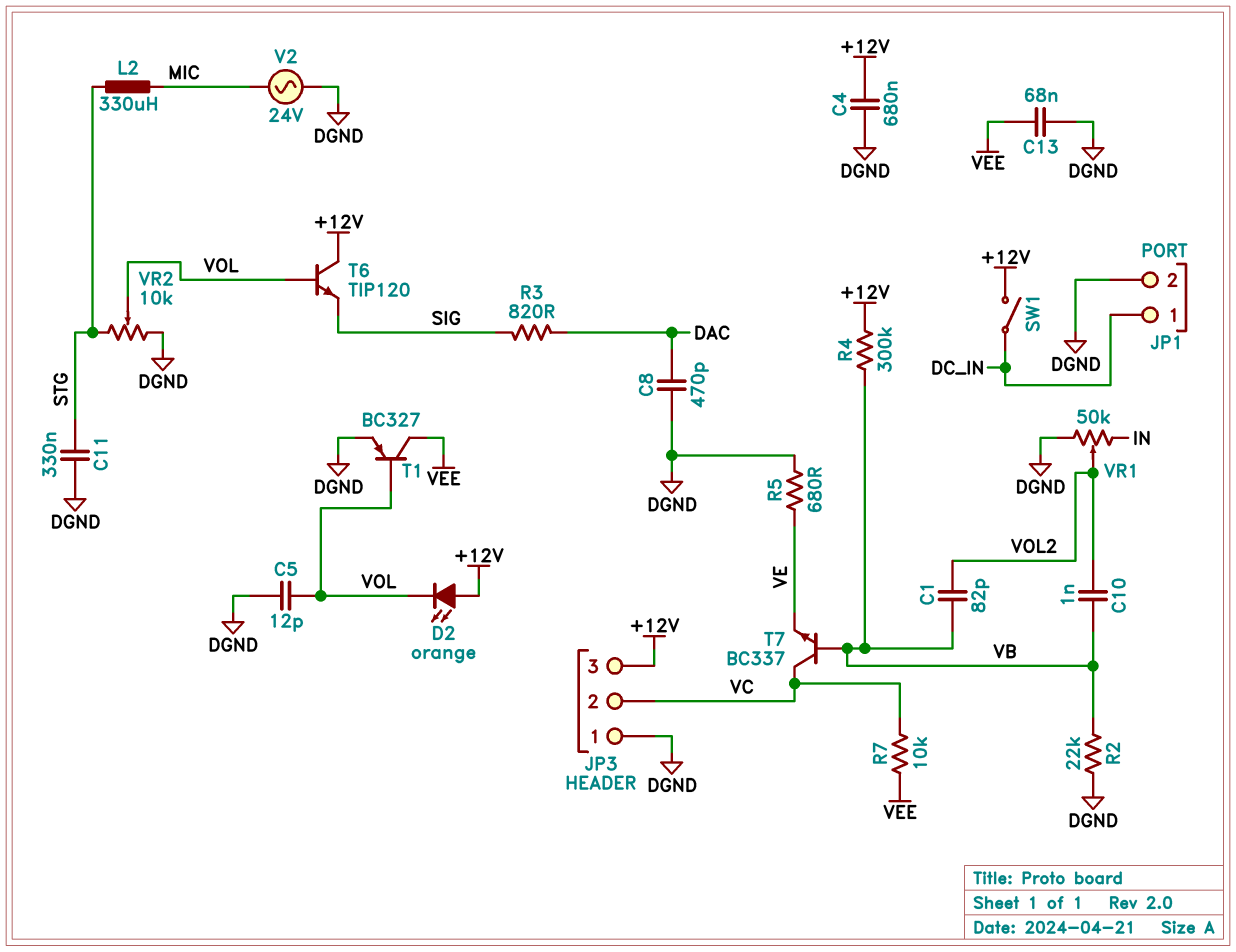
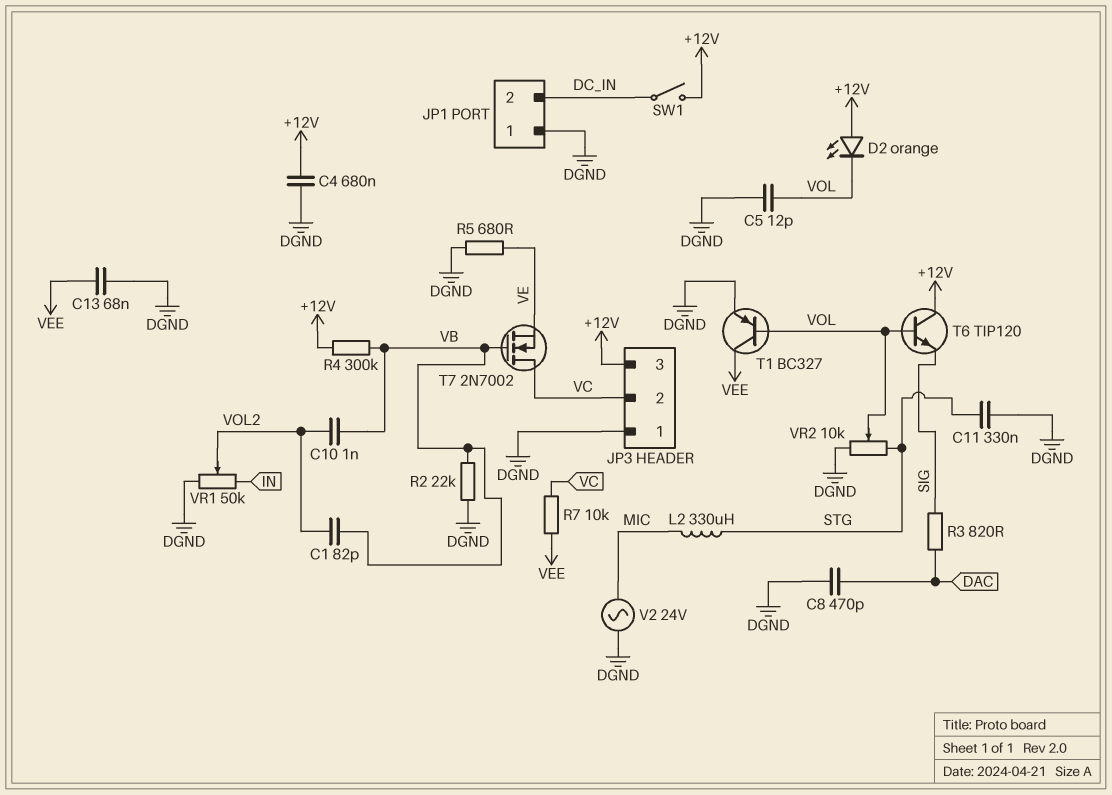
JP1 pin 1: DC_IN -> DGND
JP1 pin 2: DGND -> DC_IN
T7: NPN BC337 (B VB, C VC, E VE) -> NMOS 2N7002 (G VB, D VC, S VE)

